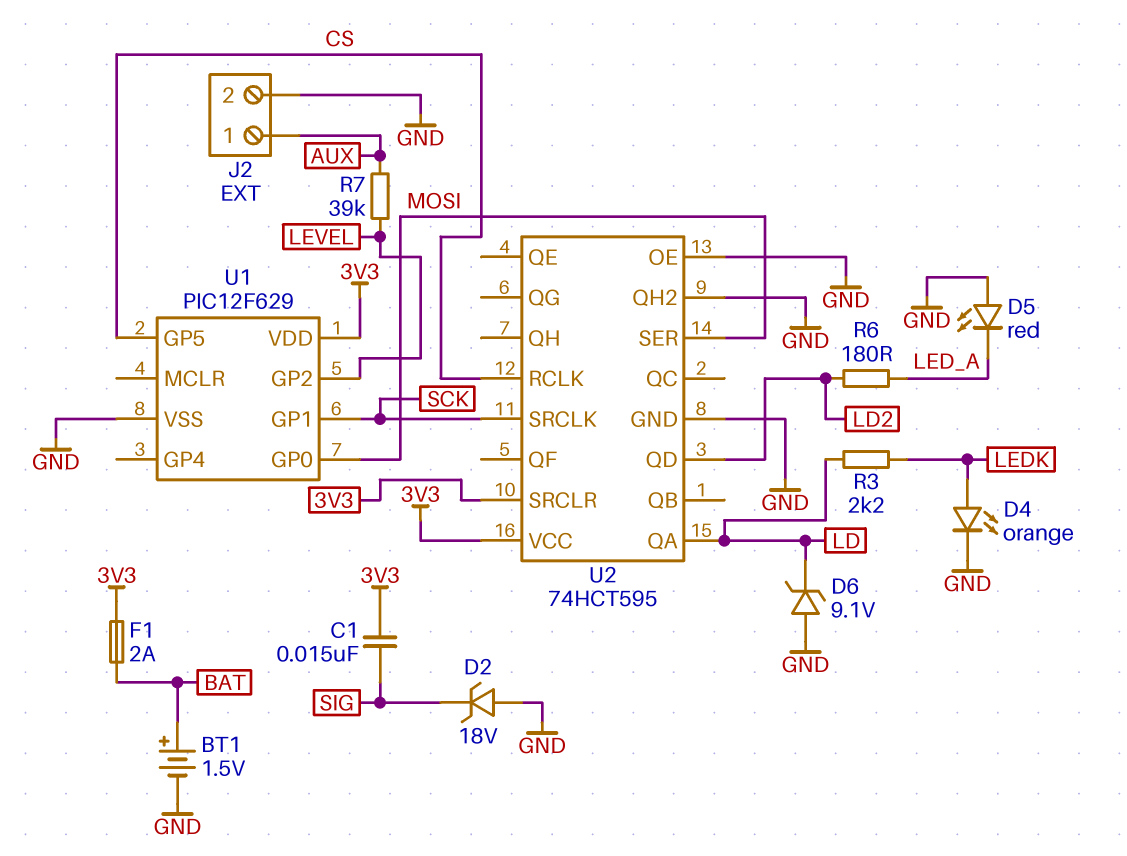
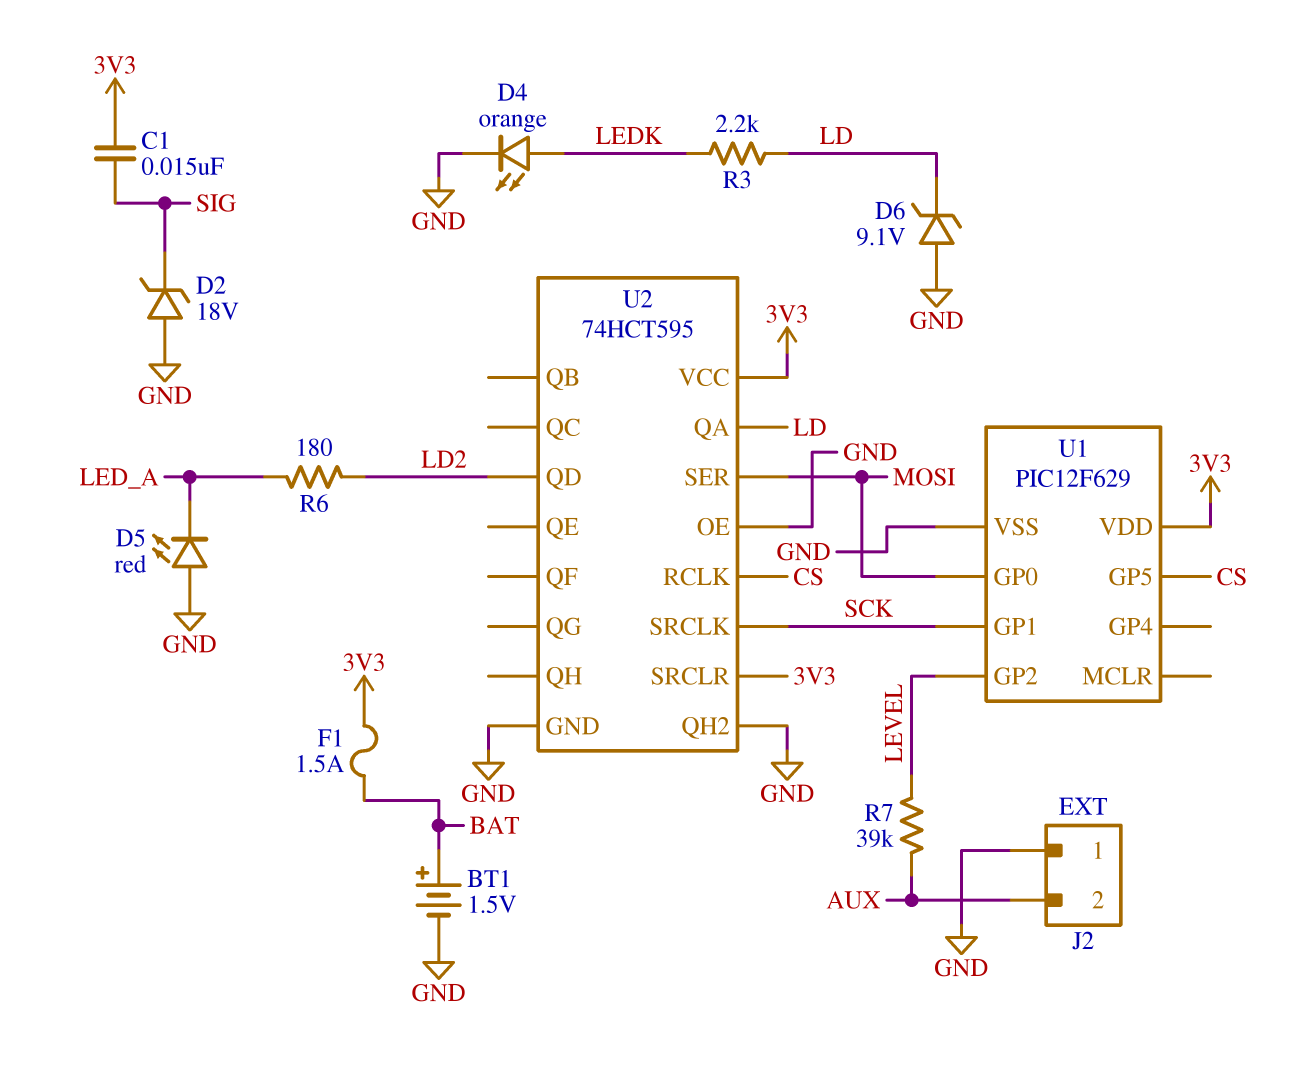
F1: 2A (3V3, BAT) -> 1.5A (3V3, BAT)
J2 pin 1: AUX -> GND
J2 pin 2: GND -> AUX

